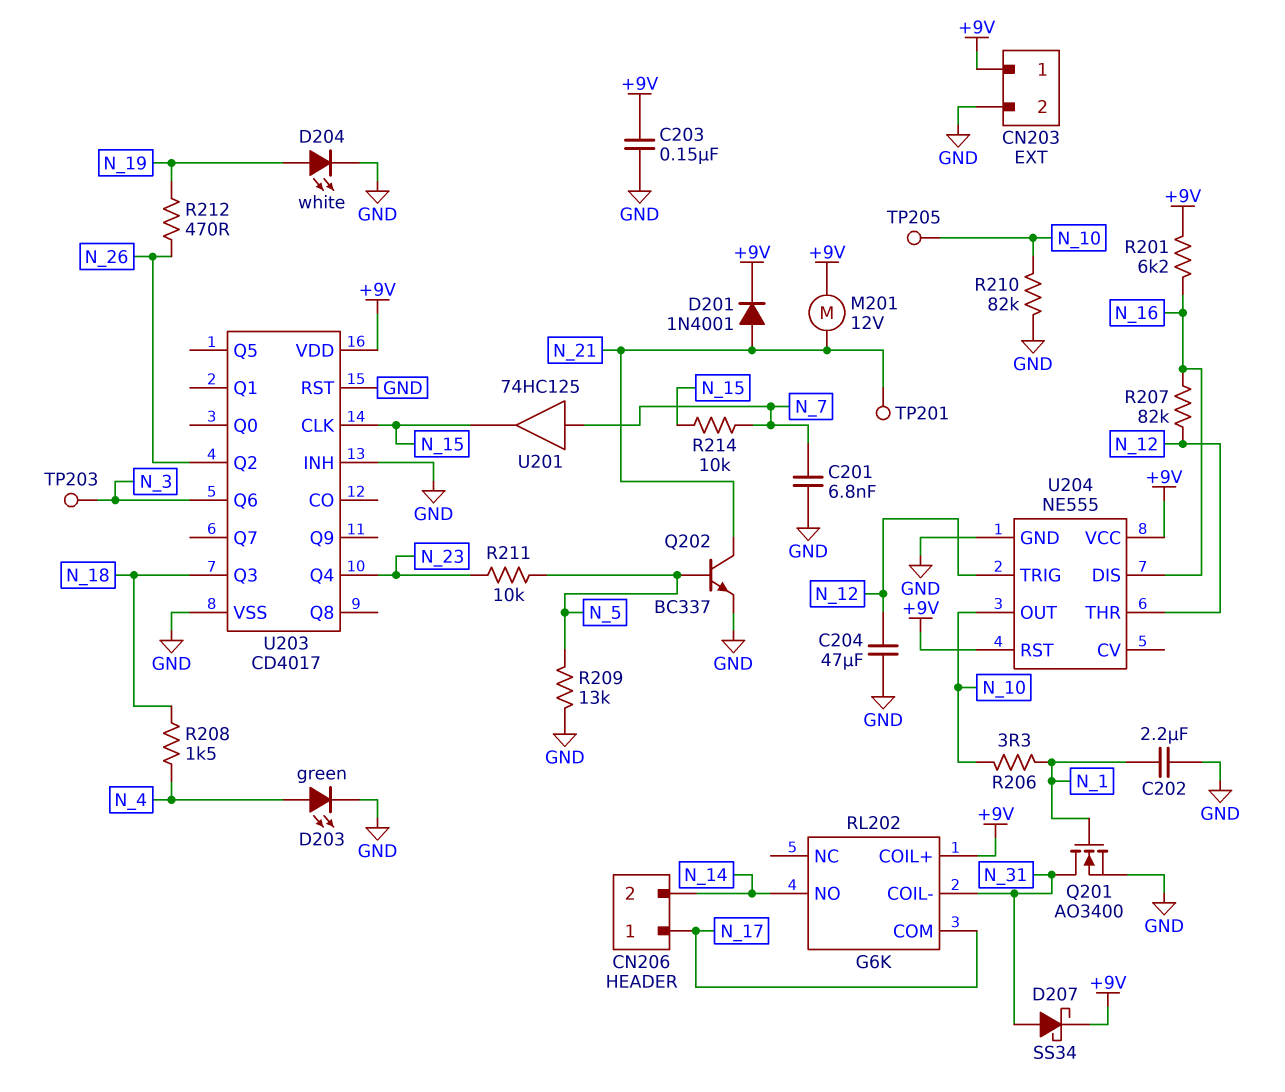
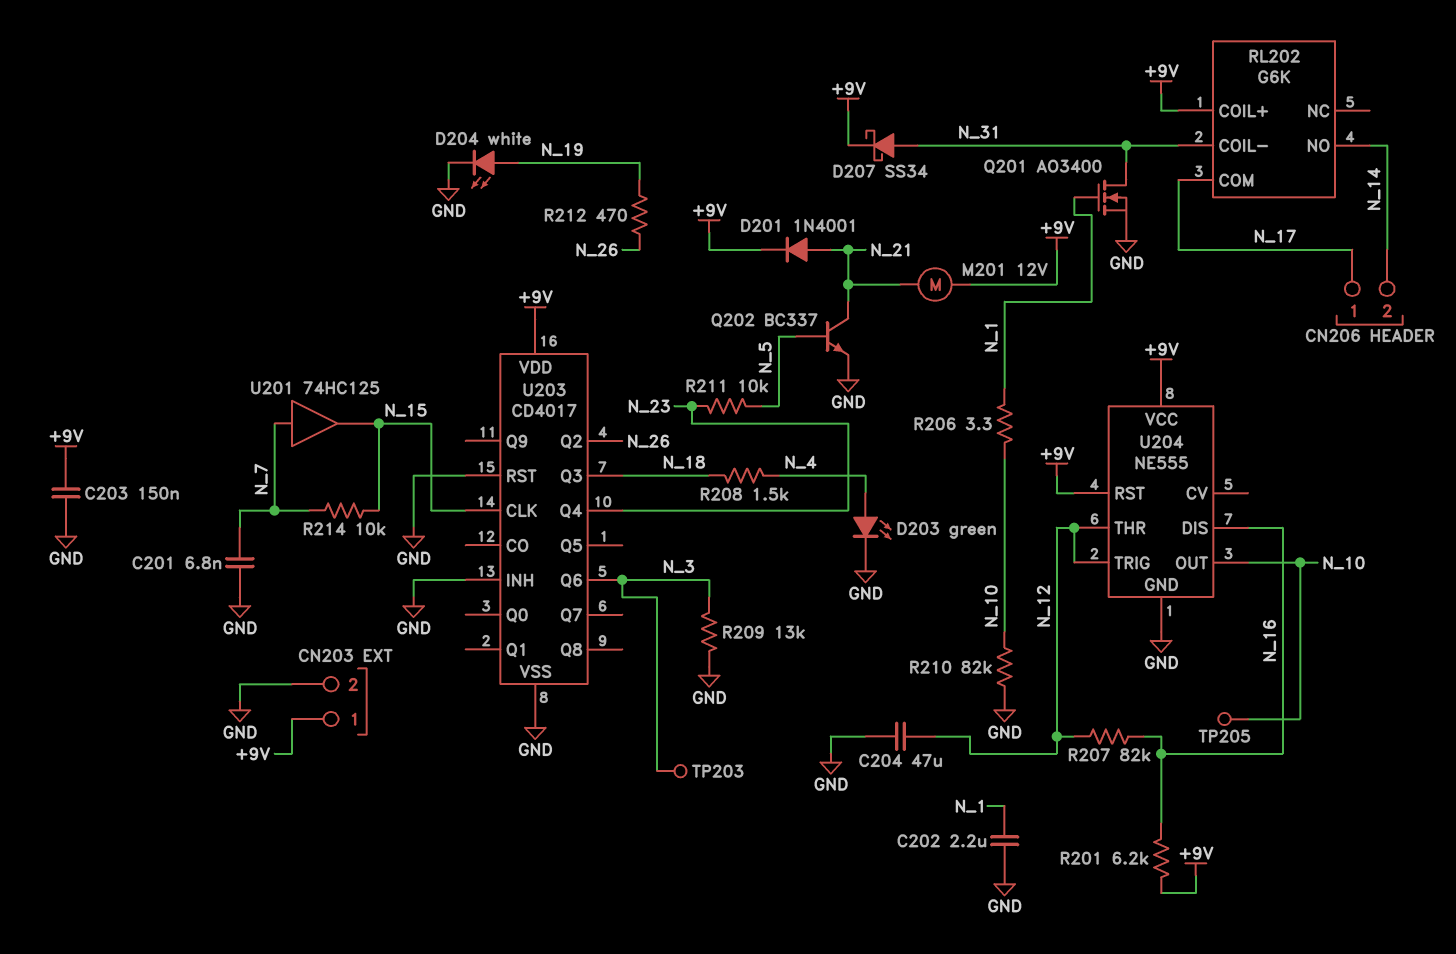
R209: 13k (GND, N_5) -> 13k (GND, N_3)
TP201: test point (N_21) -> none

